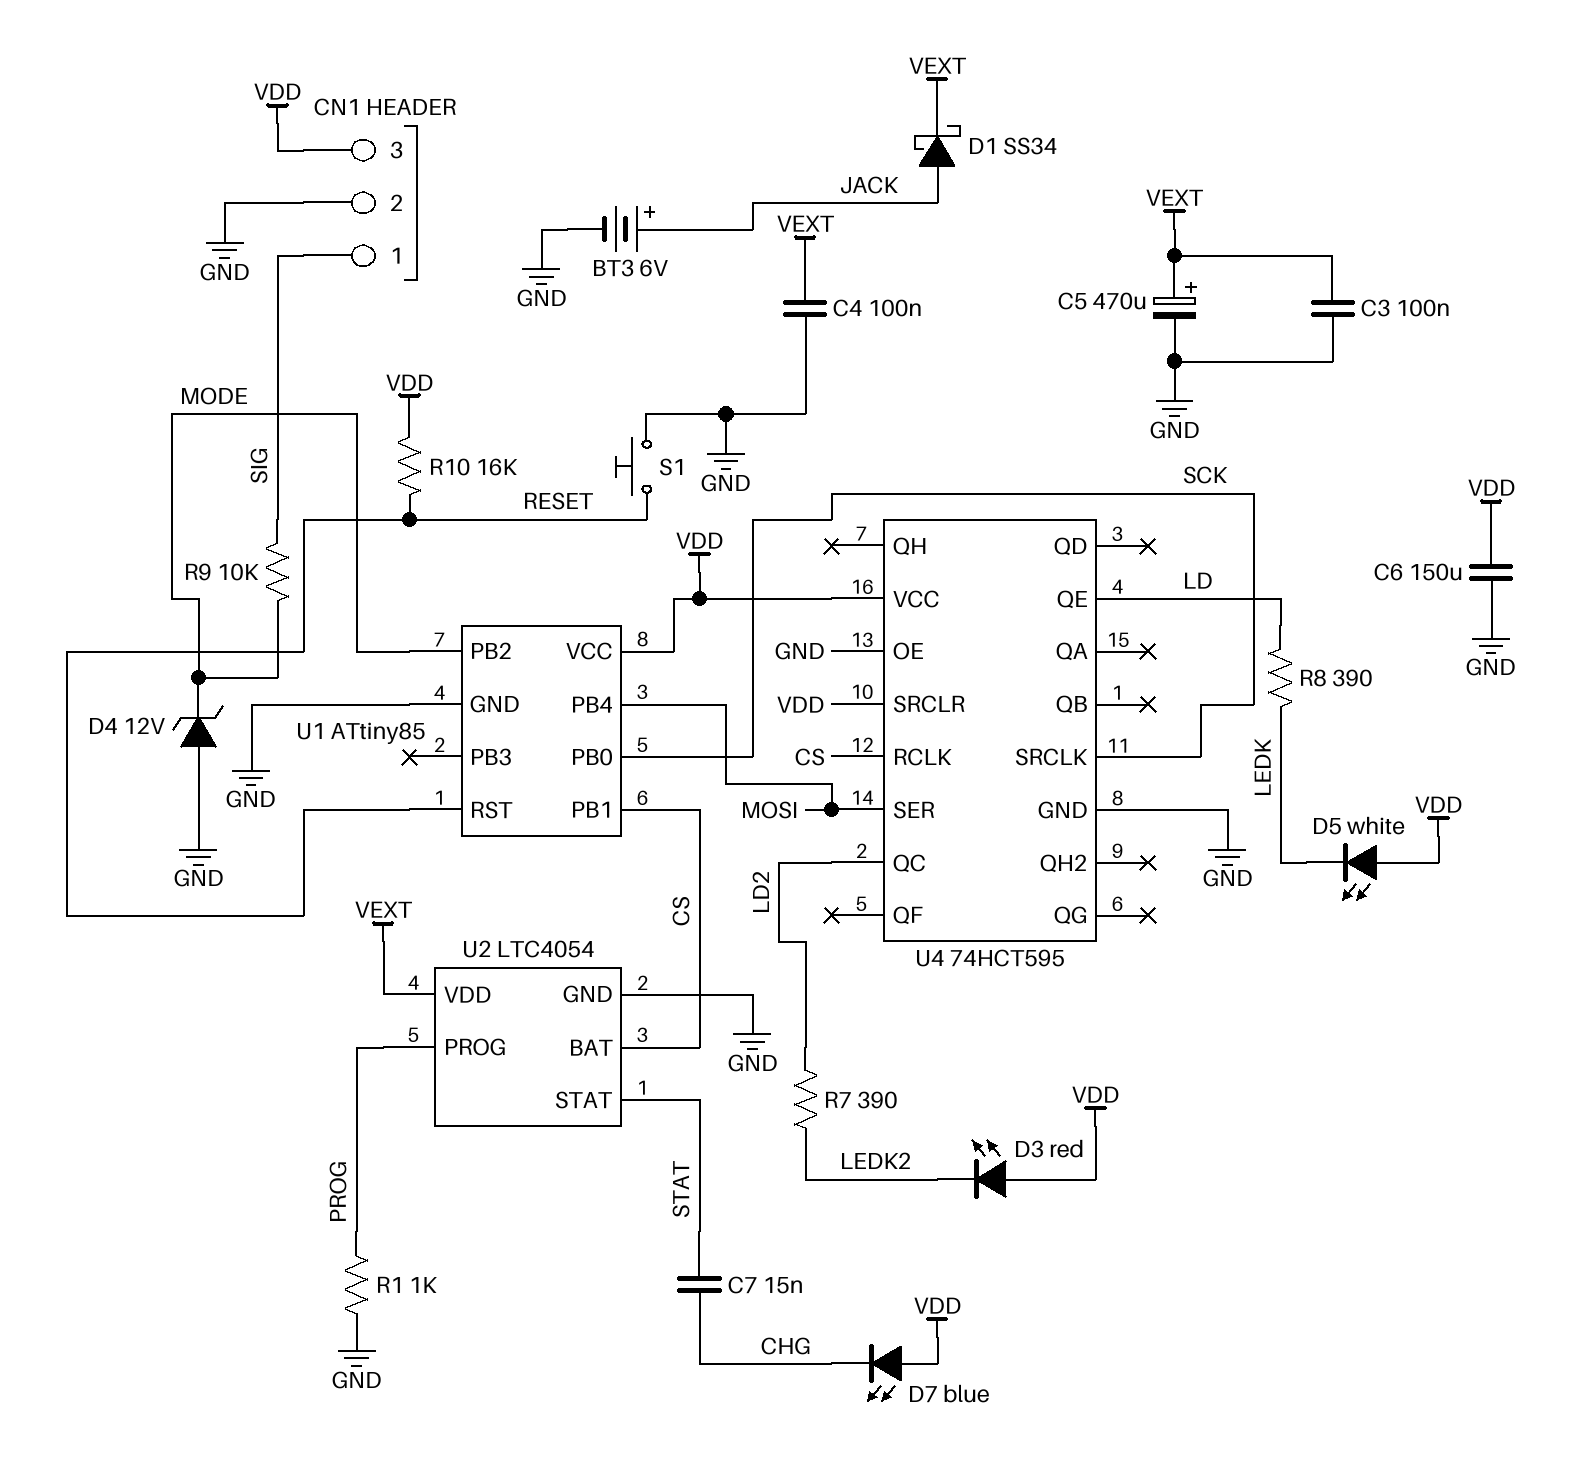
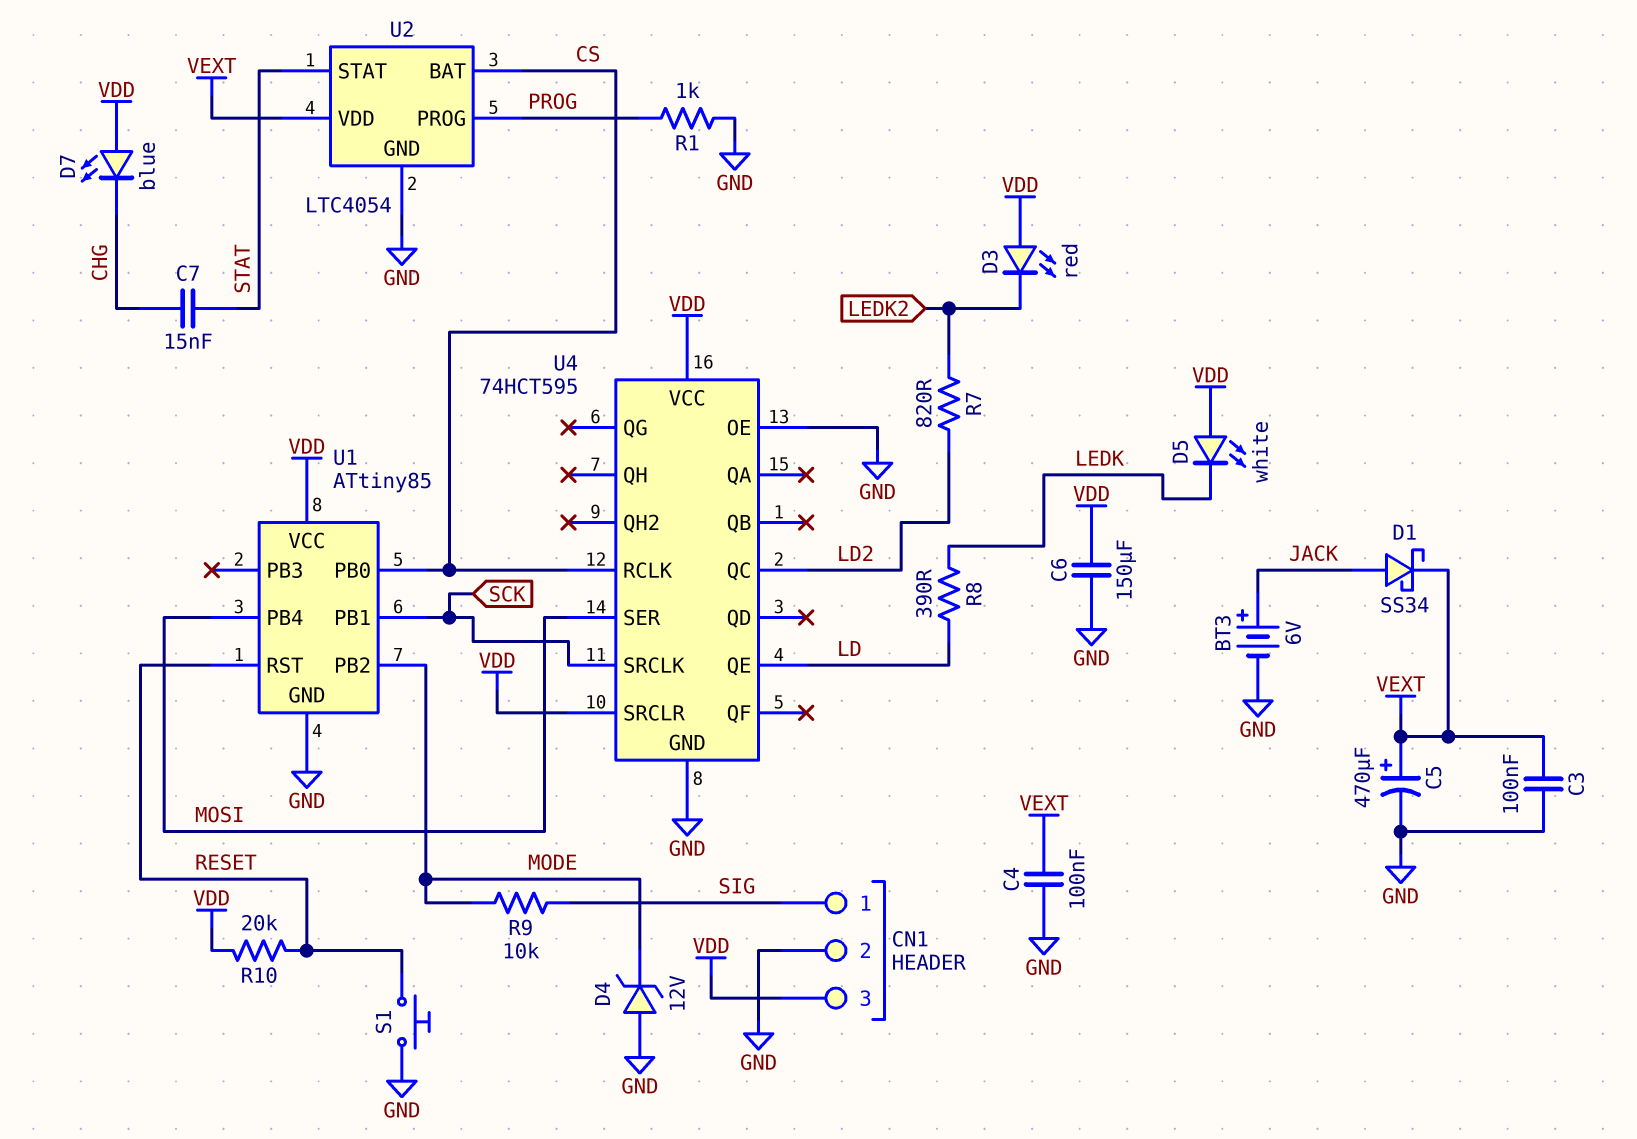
R7: 390 (LD2, LEDK2) -> 820 (LD2, LEDK2)
R10: 16k (RESET, VDD) -> 20k (RESET, VDD)
U1 pin PB0: SCK -> CS
U1 pin PB1: CS -> SCK

